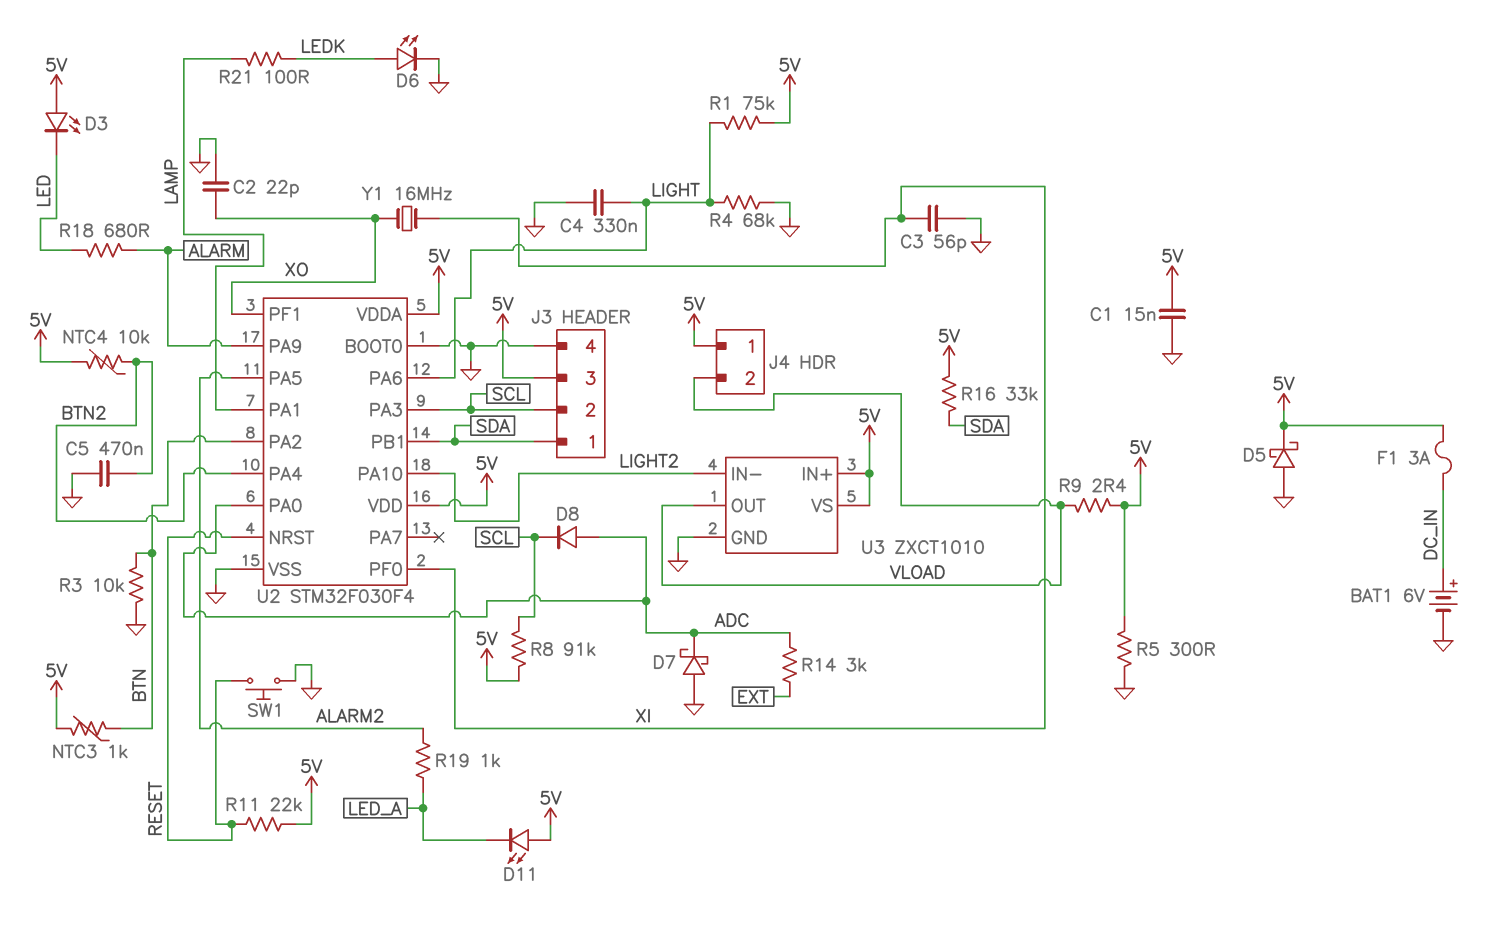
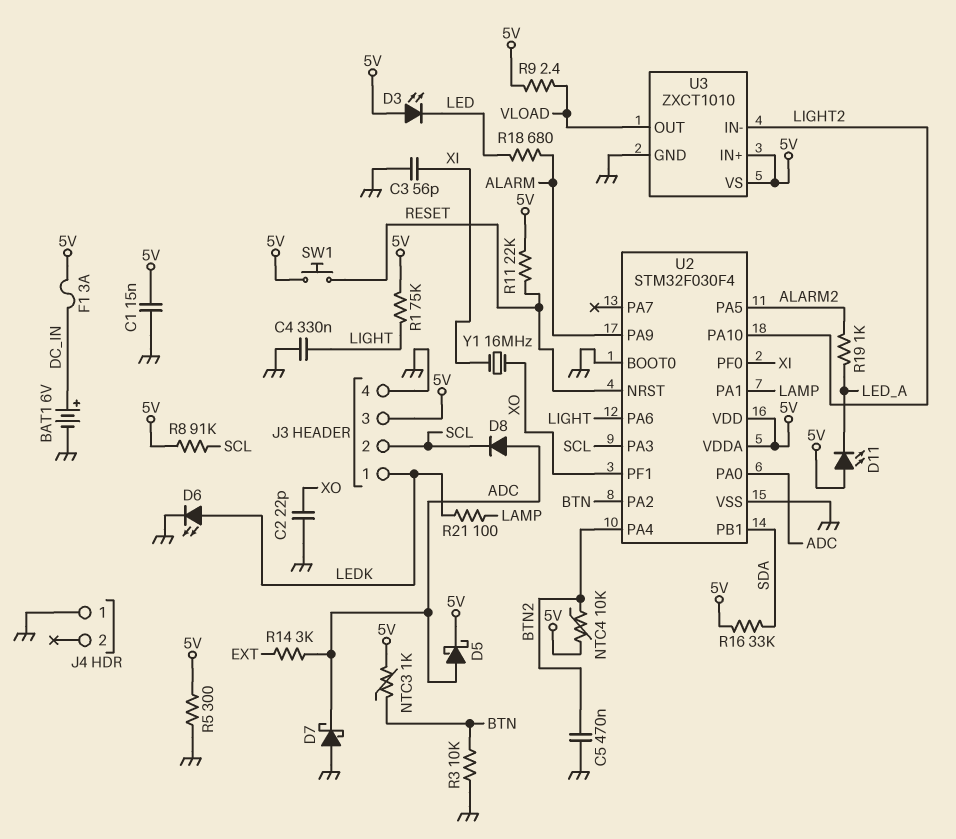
D5: schottky (A GND, K 5V) -> schottky (A ADC, K 5V)
J3 pin 1: SDA -> LEDK
J4 pin 1: 5V -> GND
J4 pin 2: VLOAD -> none
R4: 68k (GND, LIGHT) -> none
SW1: button (GND, RESET) -> button (5V, RESET)

